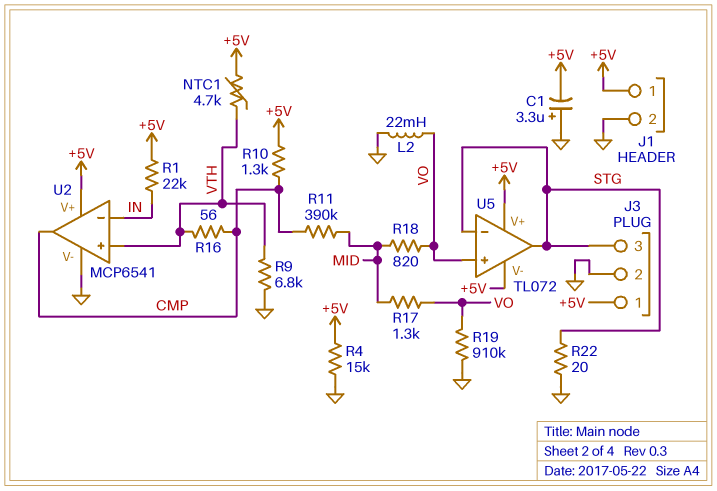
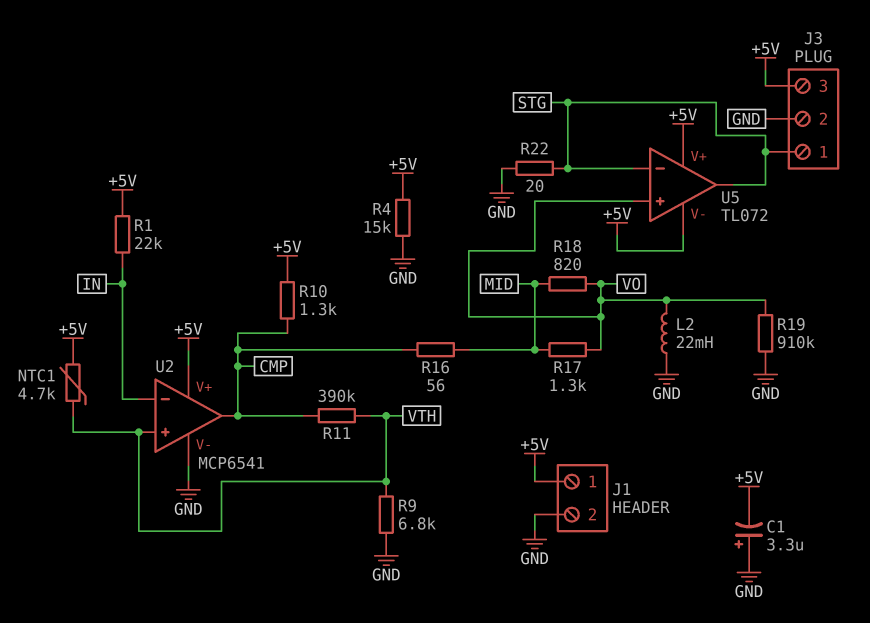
J3 pin 1: +5V -> STG
J3 pin 3: STG -> +5V
R11: 390k (CMP, MID) -> 390k (CMP, VTH)
R16: 56 (CMP, VTH) -> 56 (CMP, MID)

